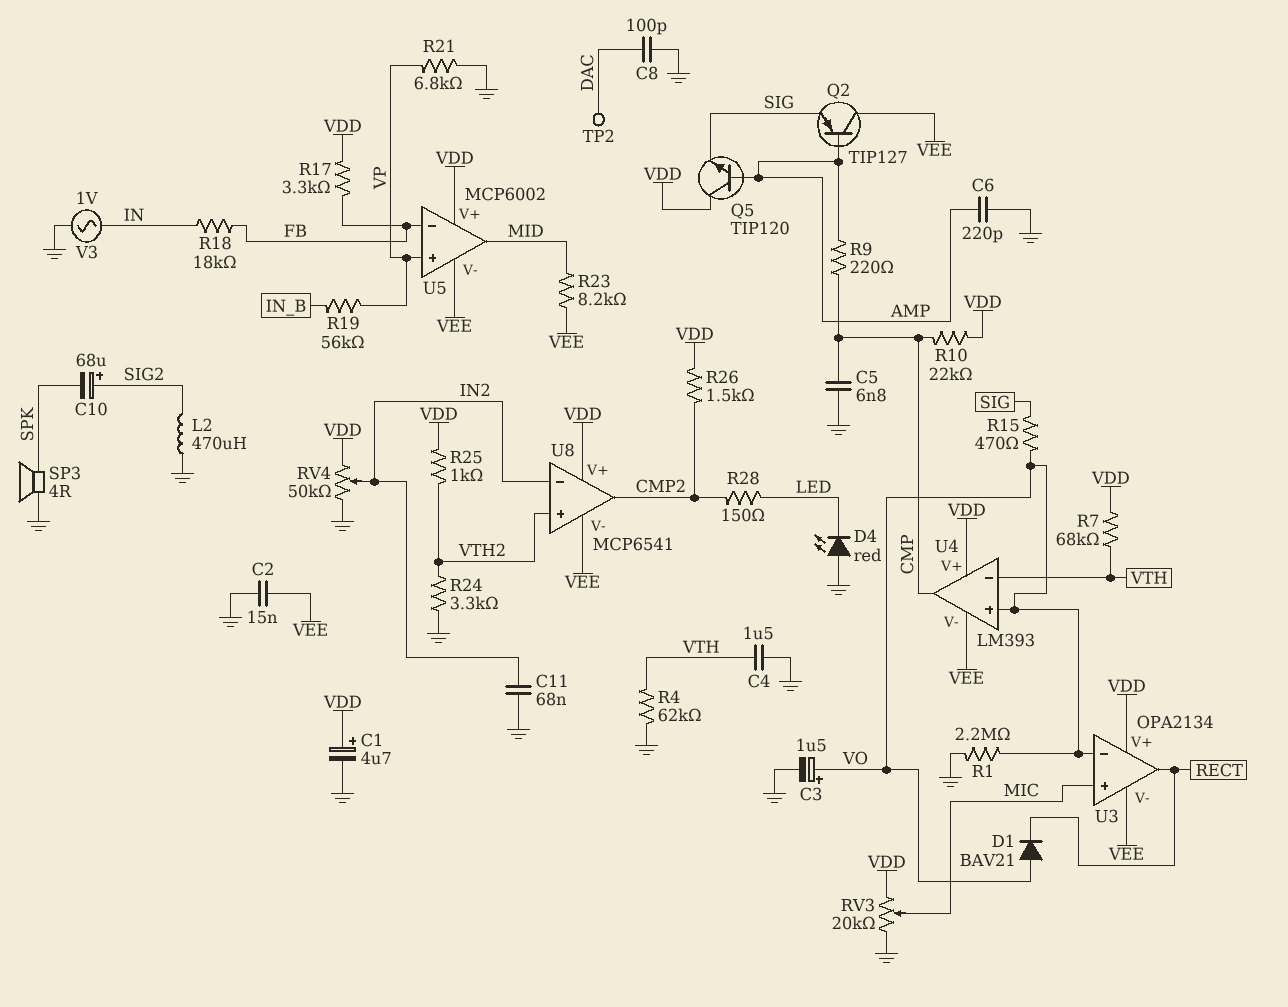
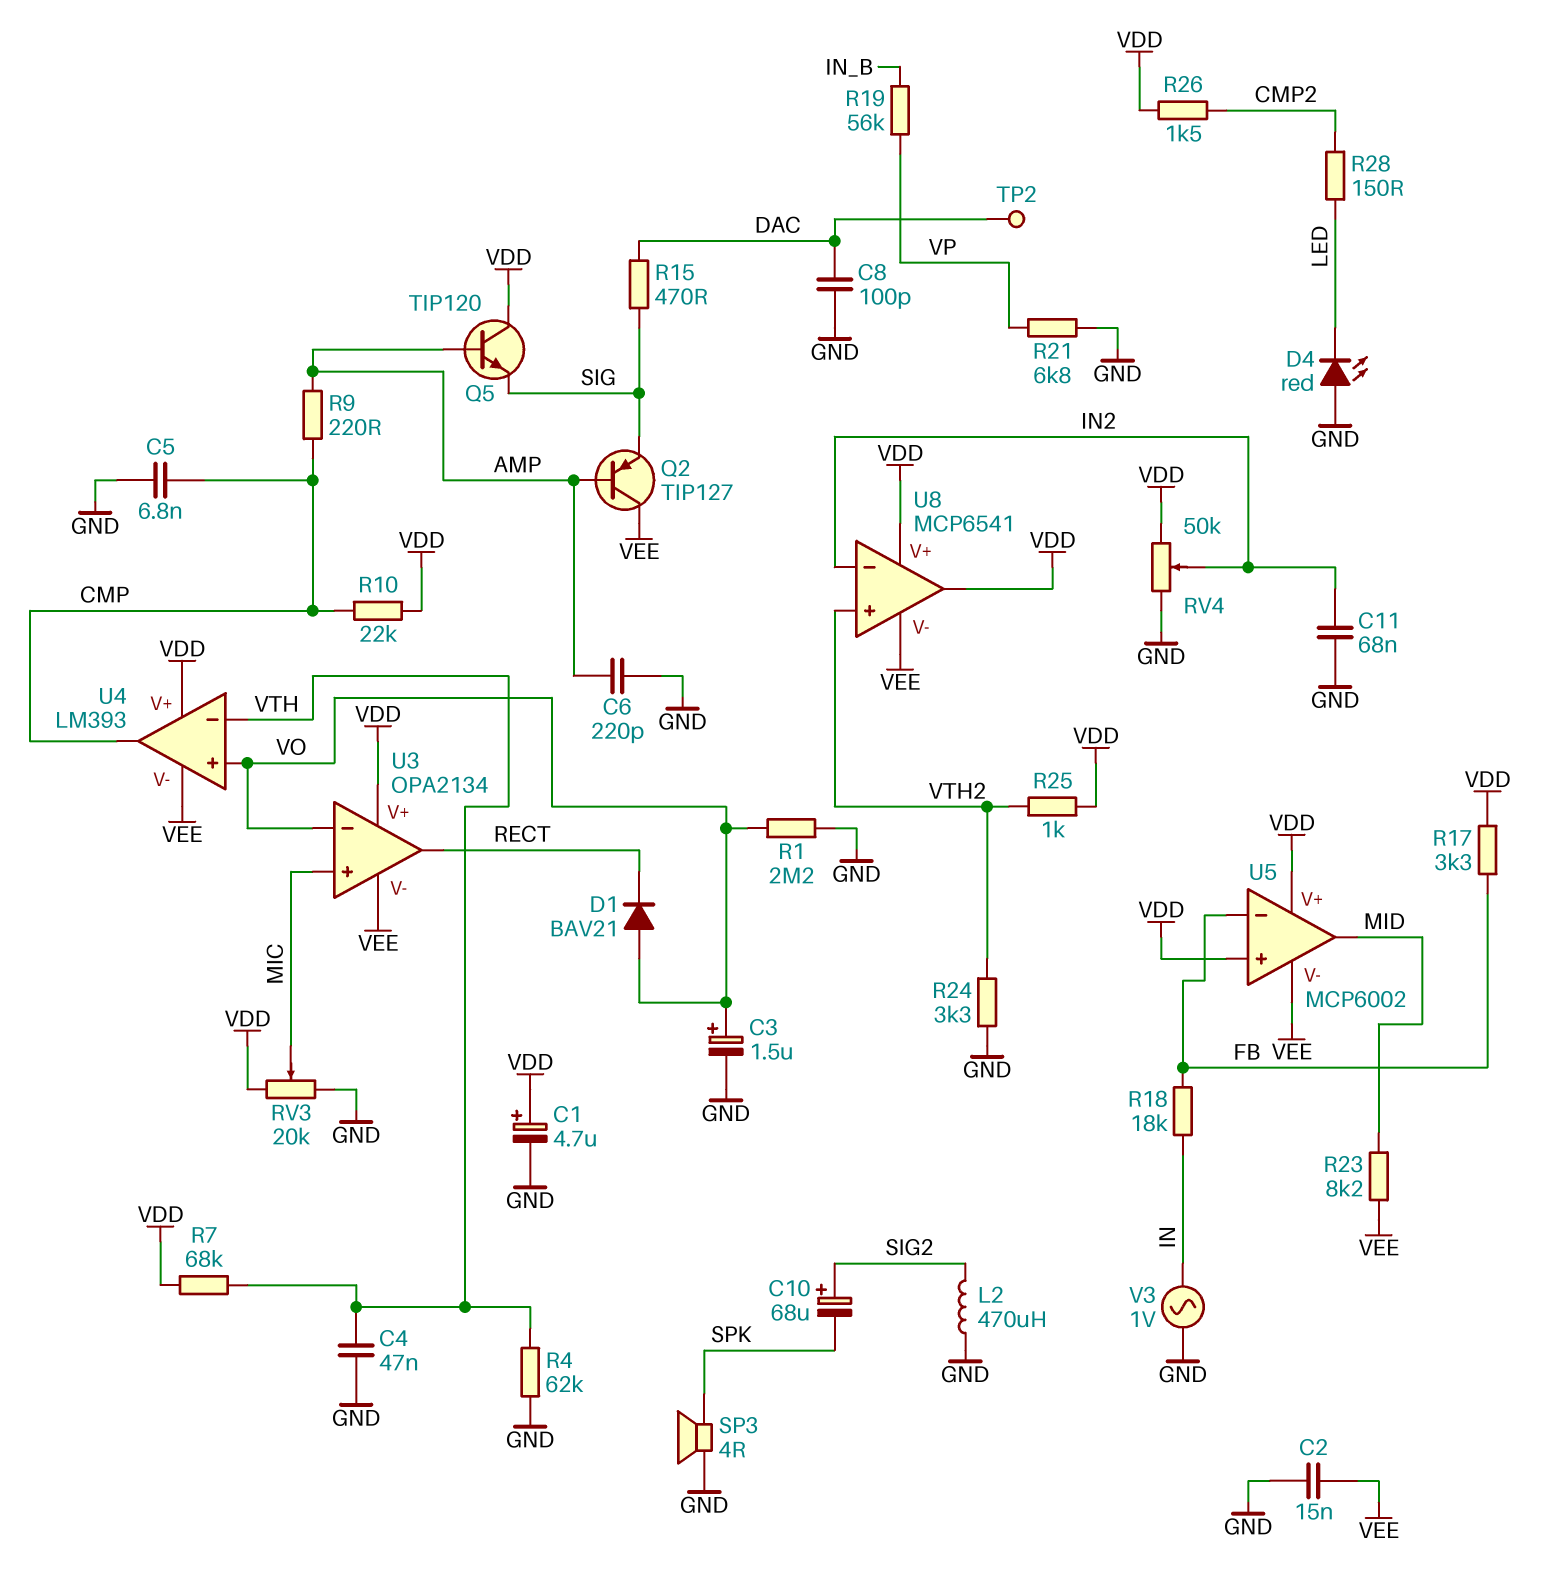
C4: 1.5uF (GND, VTH) -> 47nF (GND, VTH)
R15: 470 (SIG, VO) -> 470 (DAC, SIG)
U5 pin in+: VP -> VDD
U8 pin out: CMP2 -> VDD

